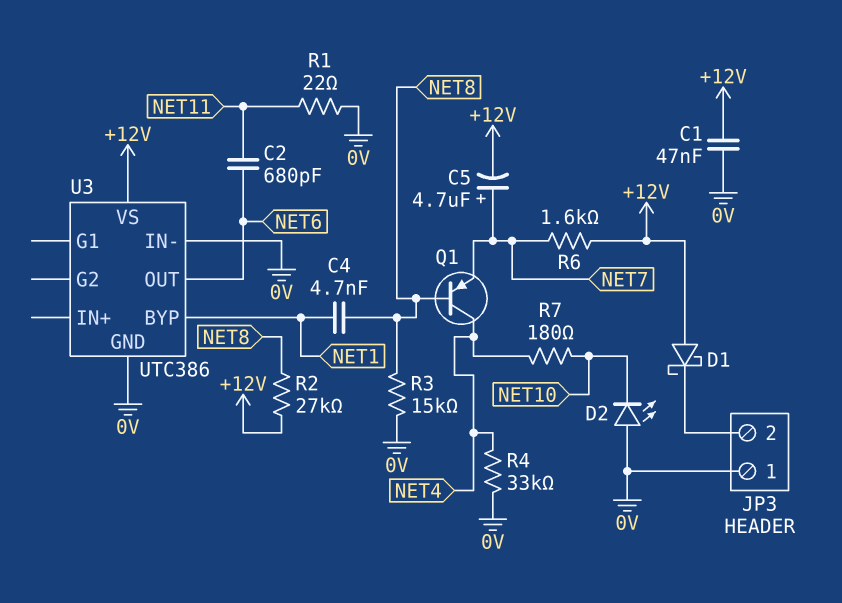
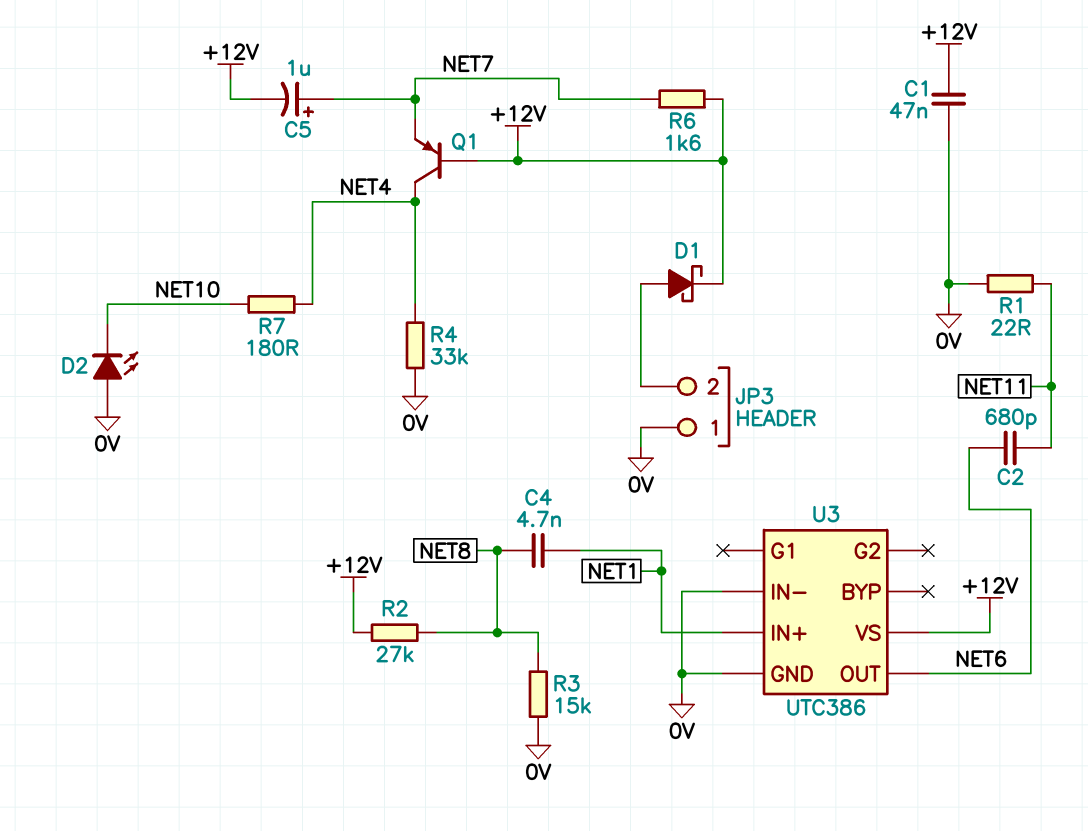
C5: 4.7uF (plus NET7, minus +12V) -> 1uF (plus NET7, minus +12V)
D1: schottky (A +12V, K JP3/2) -> schottky (A JP3/2, K +12V)
Q1: PNP (B NET8, C NET4, E NET7) -> PNP (B +12V, C NET4, E NET7)
U3 pin BYP: NET1 -> none
U3 pin IN+: none -> NET1

